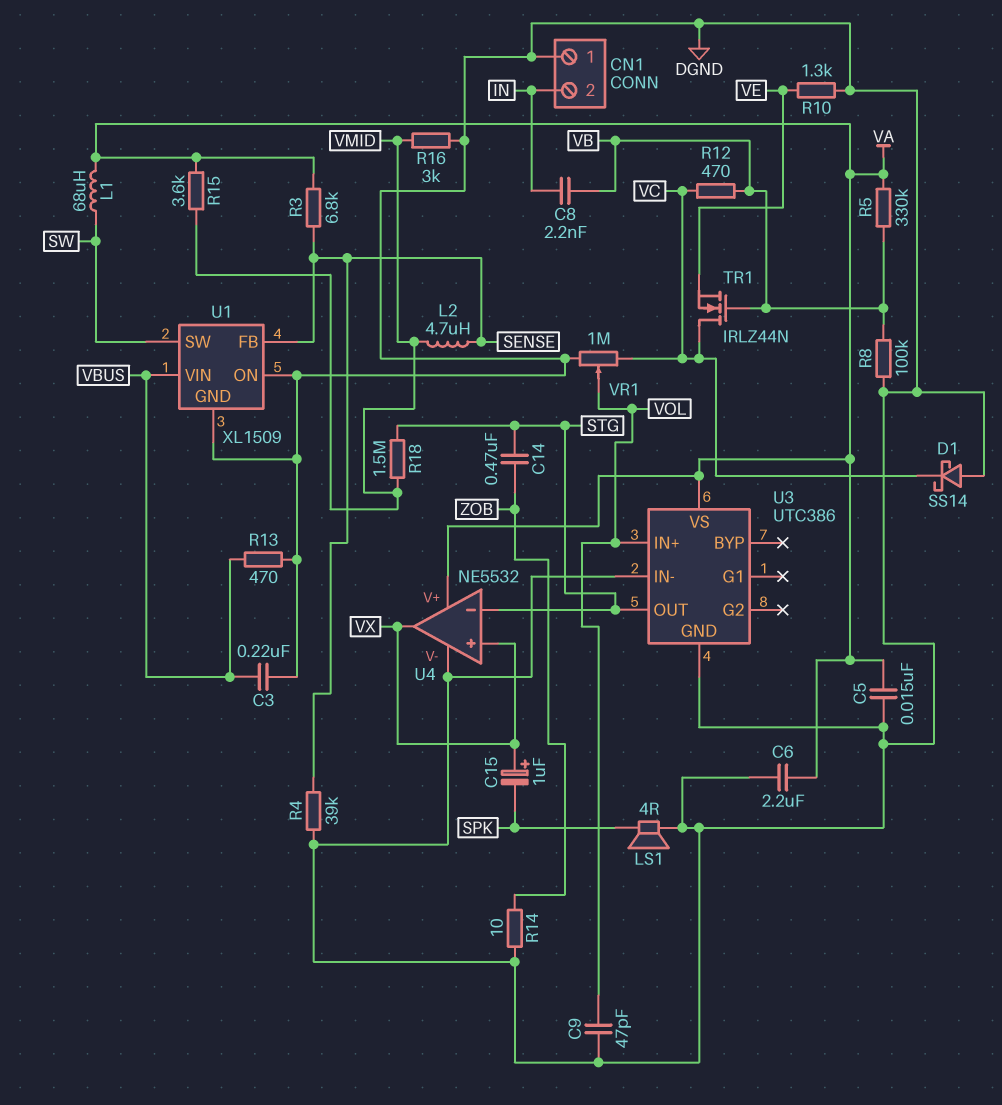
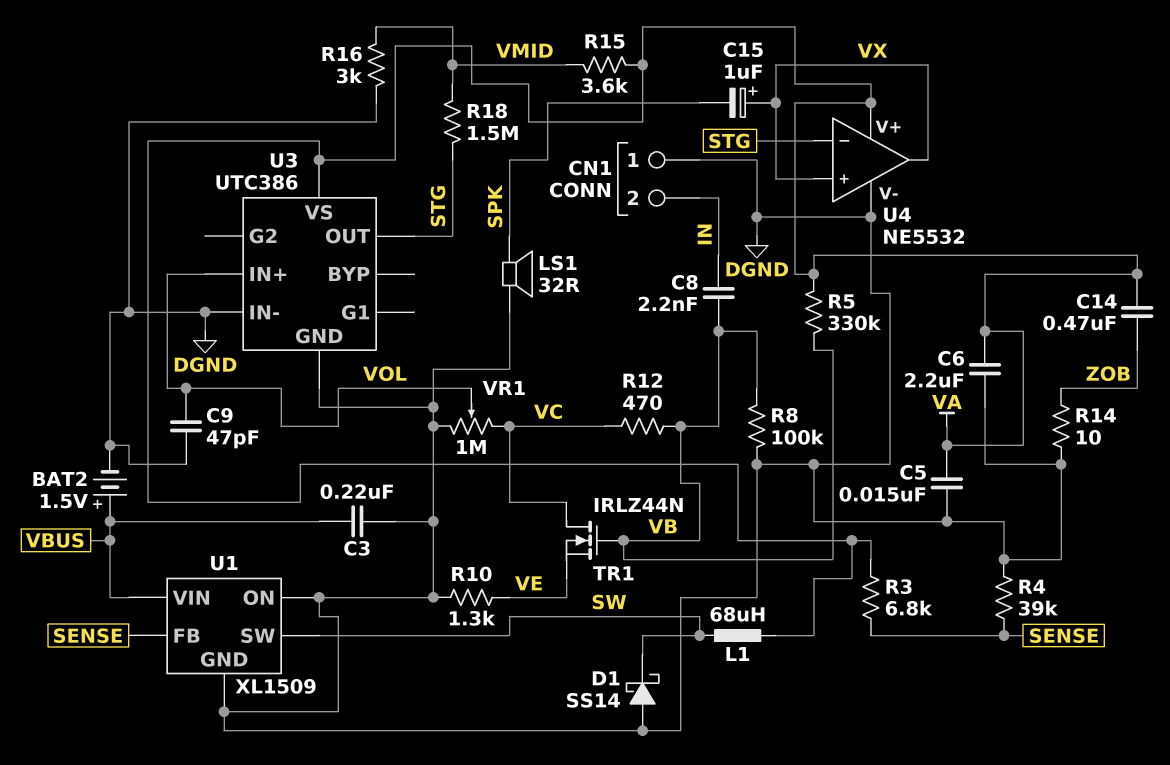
BAT2: none -> 1.5V (plus VBUS, minus DGND)
C14: 470nF (STG, ZOB) -> 470nF (VA, ZOB)
D1: schottky SS14 (A DGND, K VC) -> schottky SS14 (A DGND, K SW)
L2: 4.7uH (SENSE, VMID) -> none
LS1: speaker 4R (DGND, SPK) -> speaker 32R (DGND, SPK)
R13: 470 (DGND, VBUS) -> none

